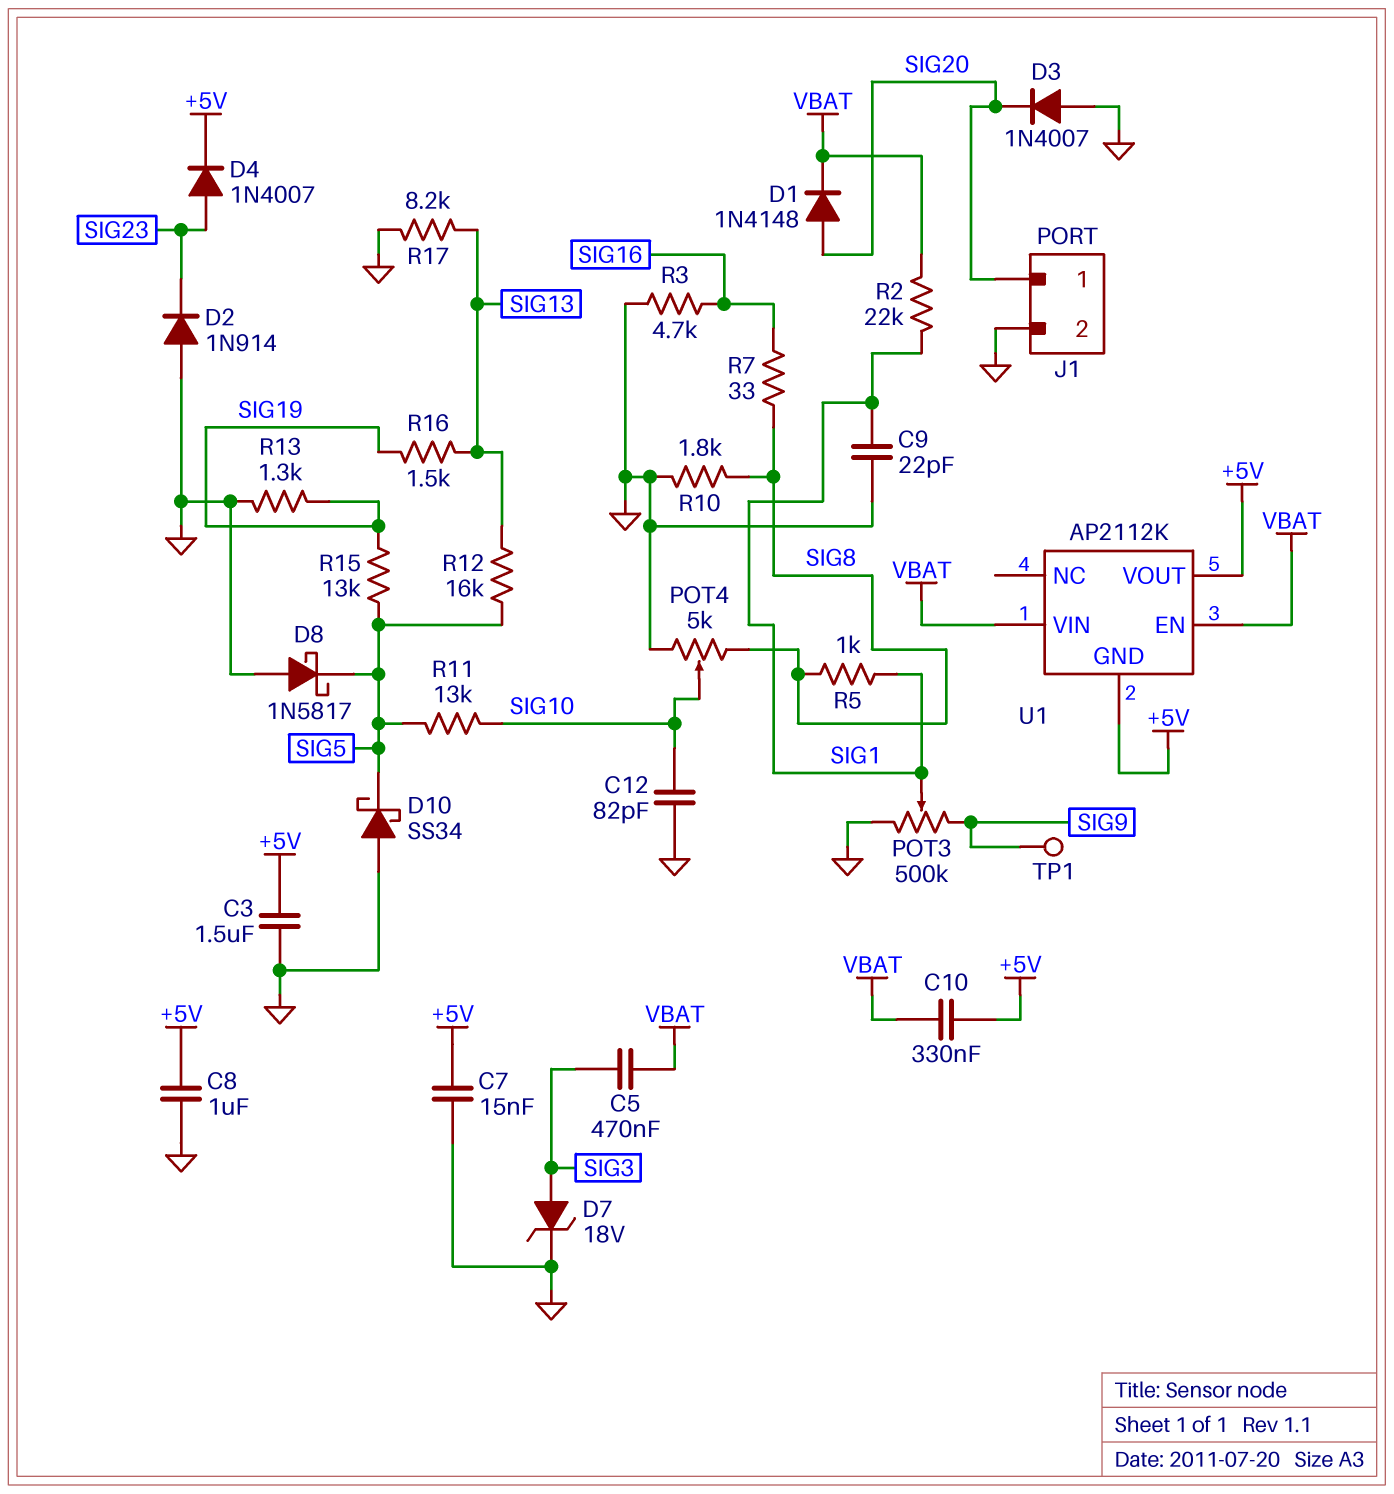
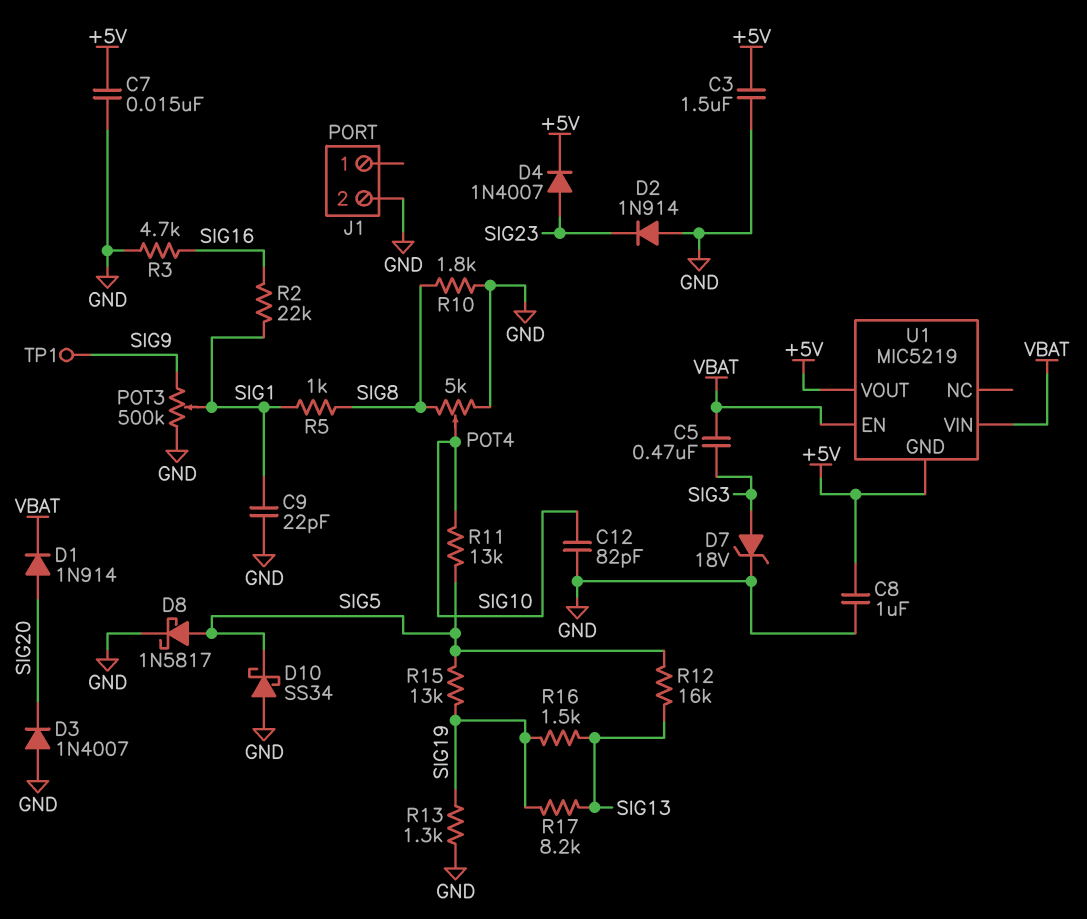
C10: 330nF (+5V, VBAT) -> none
D1: diode 1N4148 (A SIG20, K VBAT) -> diode 1N914 (A SIG20, K VBAT)
D8: schottky 1N5817 (A GND, K SIG5) -> schottky 1N5817 (A SIG5, K GND)
J1 pin 1: SIG20 -> none
R2: 22k (SIG1, VBAT) -> 22k (SIG1, SIG16)
R7: 33 (SIG8, SIG16) -> none
R17: 8.2k (GND, SIG13) -> 8.2k (SIG13, SIG19)
U1: AP2112K -> MIC5219

